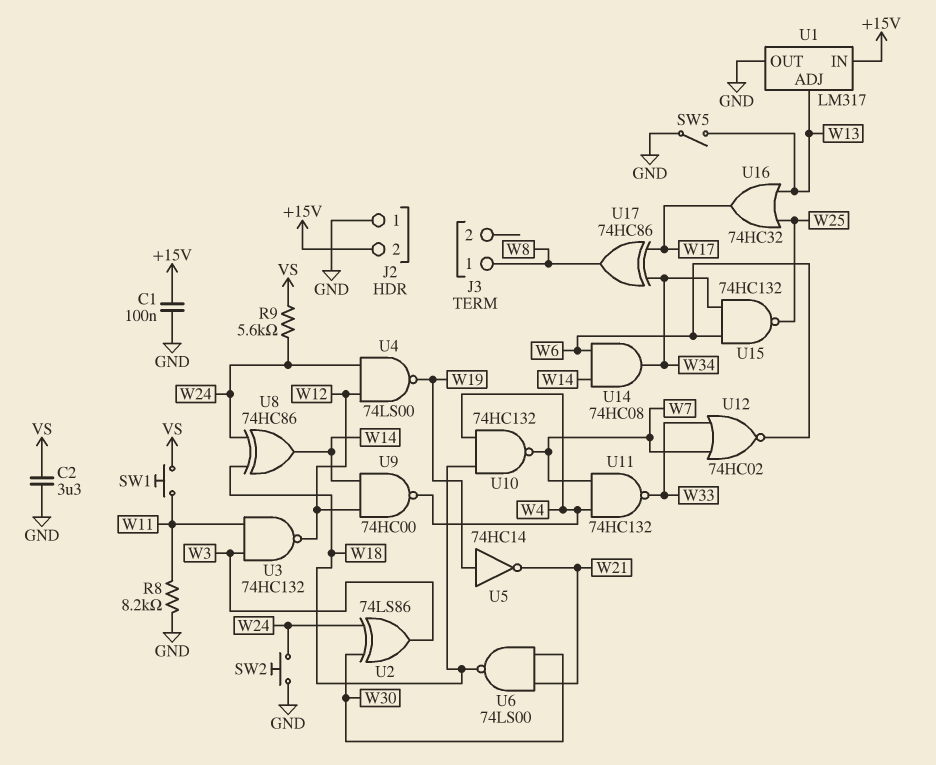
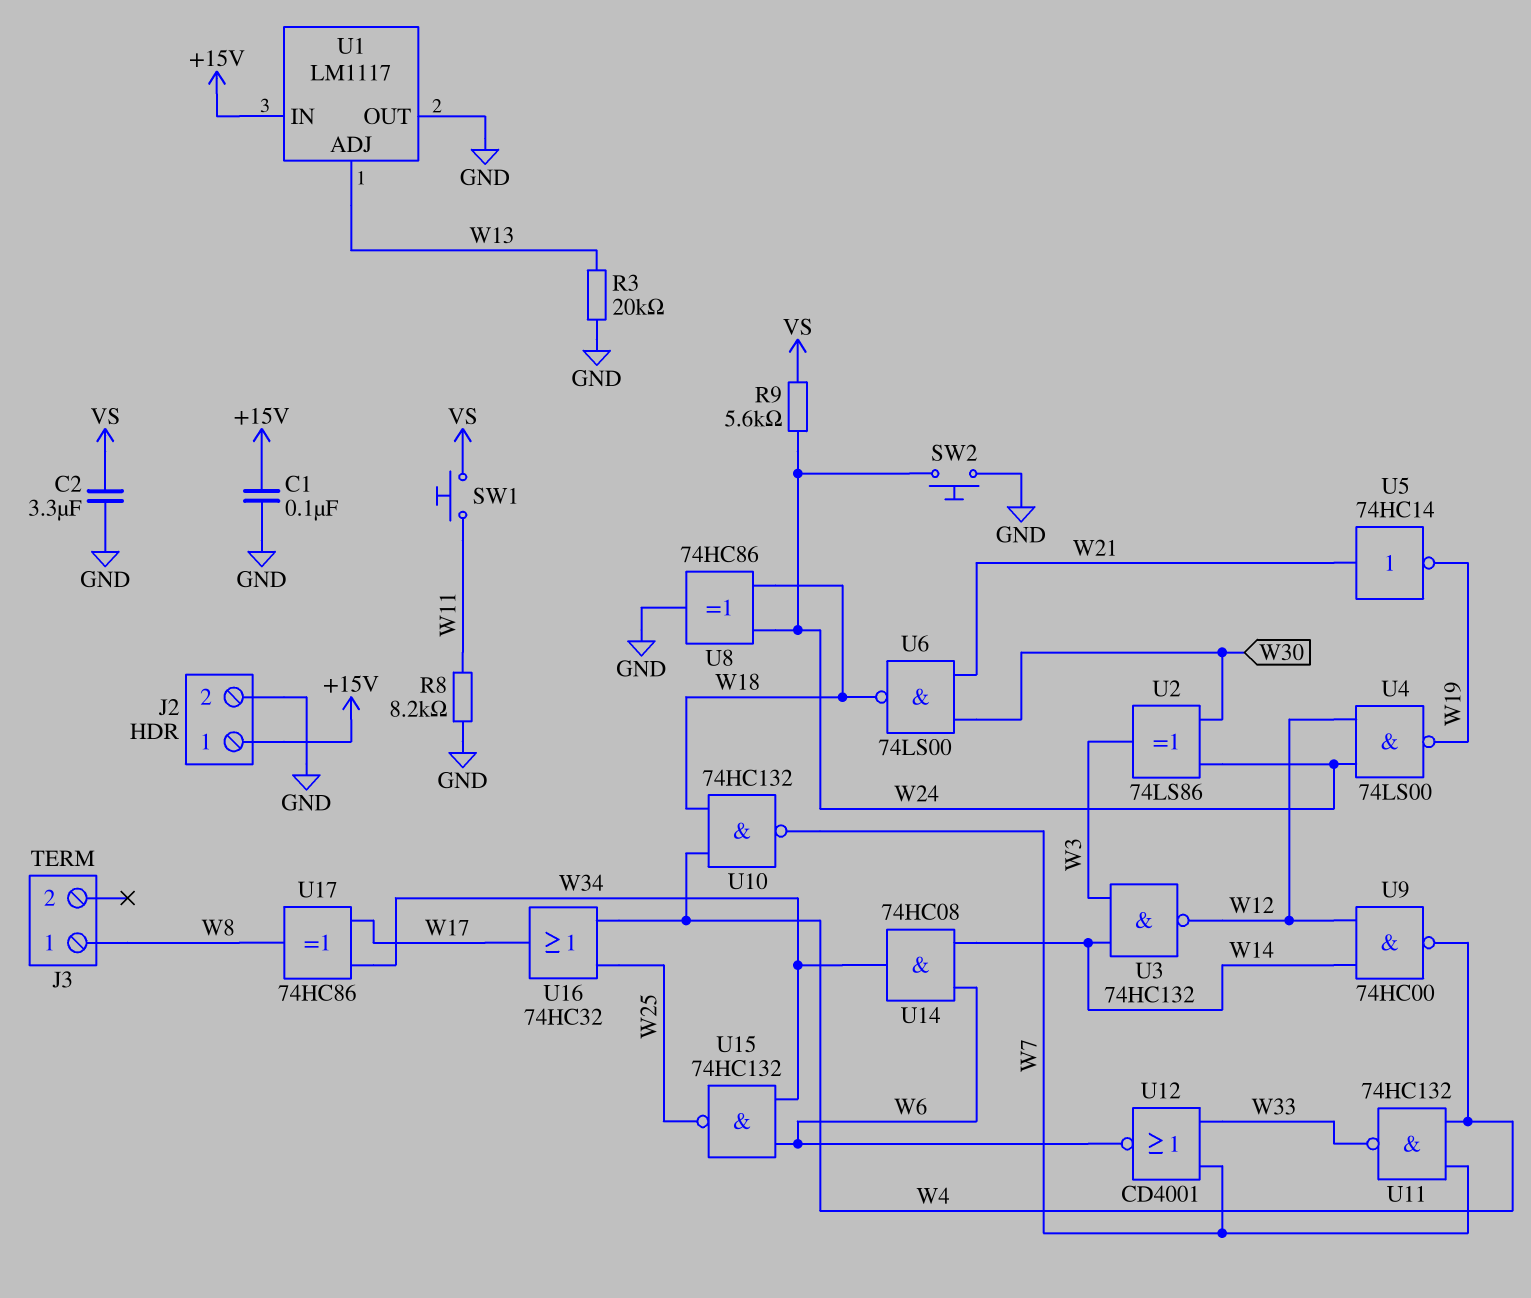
J2 pin 1: GND -> +15V
J2 pin 2: +15V -> GND
R3: none -> 20k (GND, W13)
SW5: switch (GND, W13) -> none
U1: LM317 -> LM1117
U3: NAND 74HC132 (in W3, in W11, out W12) -> NAND 74HC132 (in W3, in W14, out W12)
U5: NOT 74HC14 (in W19, out W21) -> NOT 74HC14 (in W21, out W19)
U8: XOR 74HC86 (in W18, in W24, out W14) -> XOR 74HC86 (in W18, in W24, out GND)
U12: NOR 74HC02 (in W7, in W33, out W6) -> NOR CD4001 (in W7, in W33, out W6)
U16: OR 74HC32 (in W13, in W25, out W17) -> OR 74HC32 (in W4, in W25, out W17)

